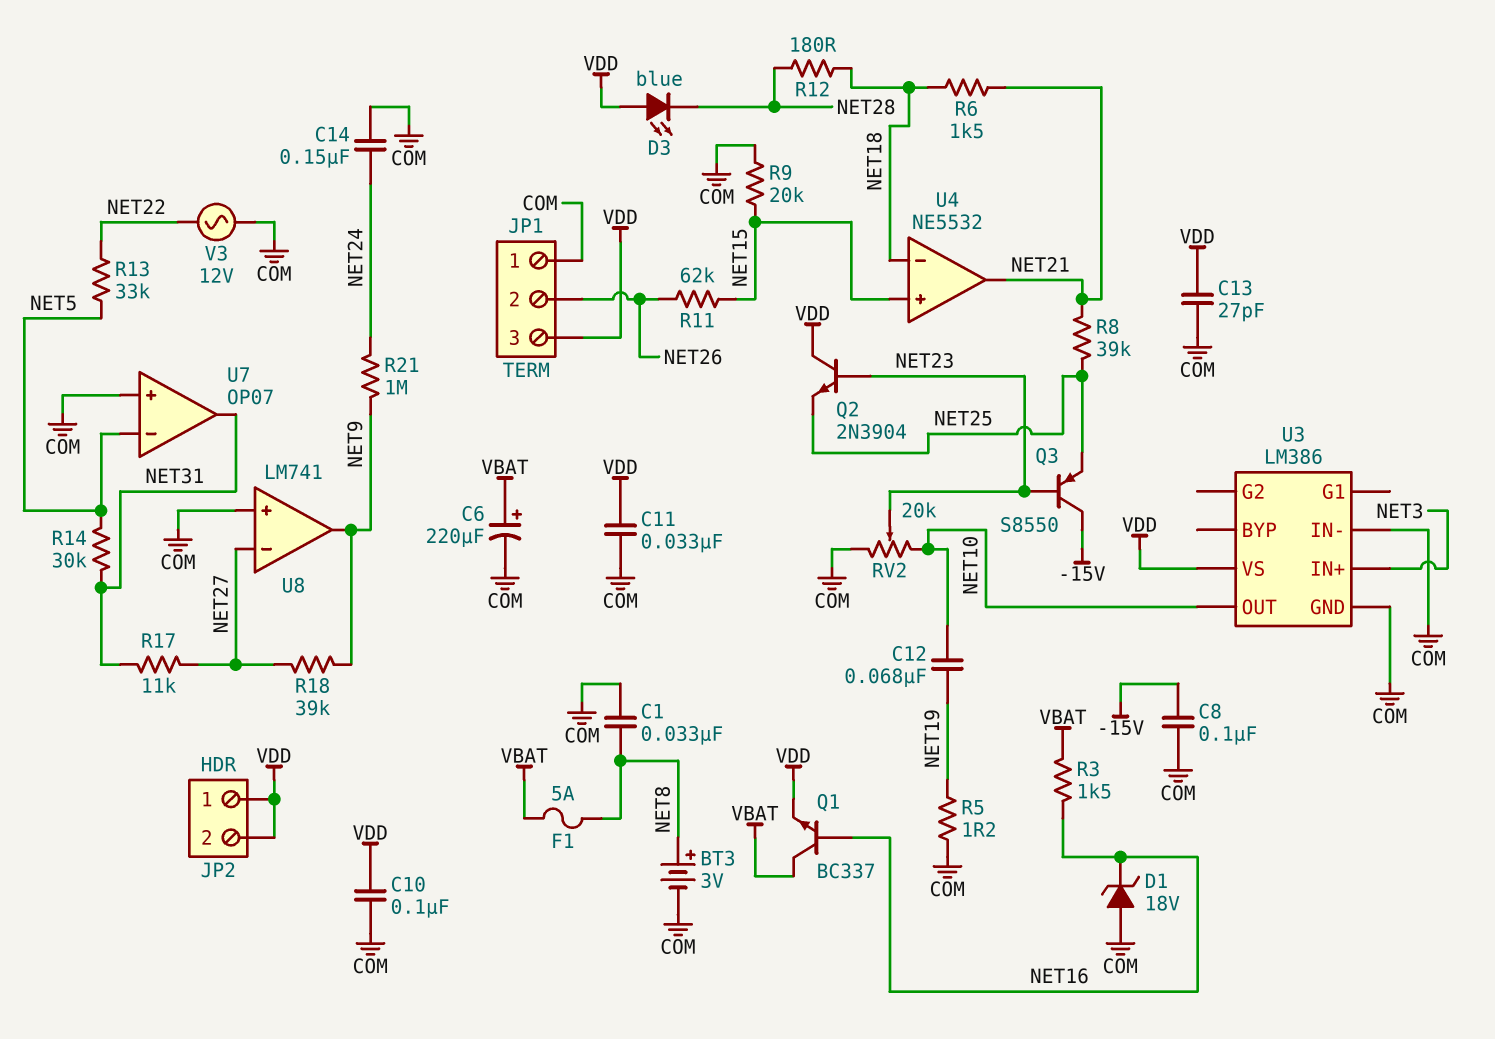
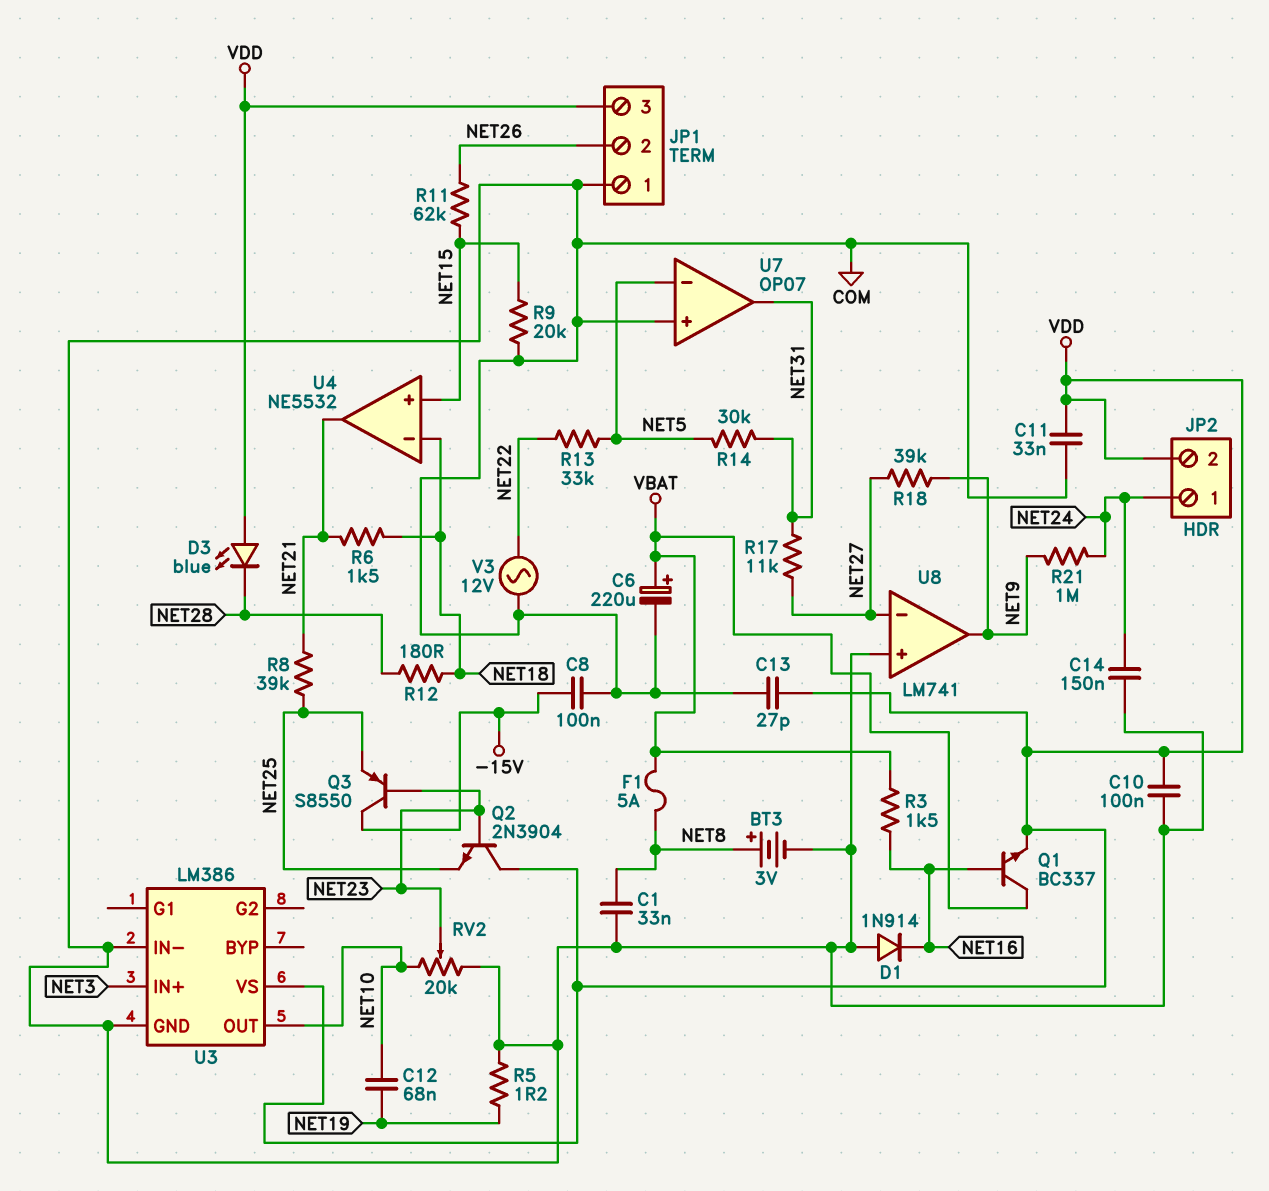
D1: zener 18V (A COM, K NET16) -> diode 1N914 (A COM, K NET16)
JP2 pin 1: VDD -> NET24

